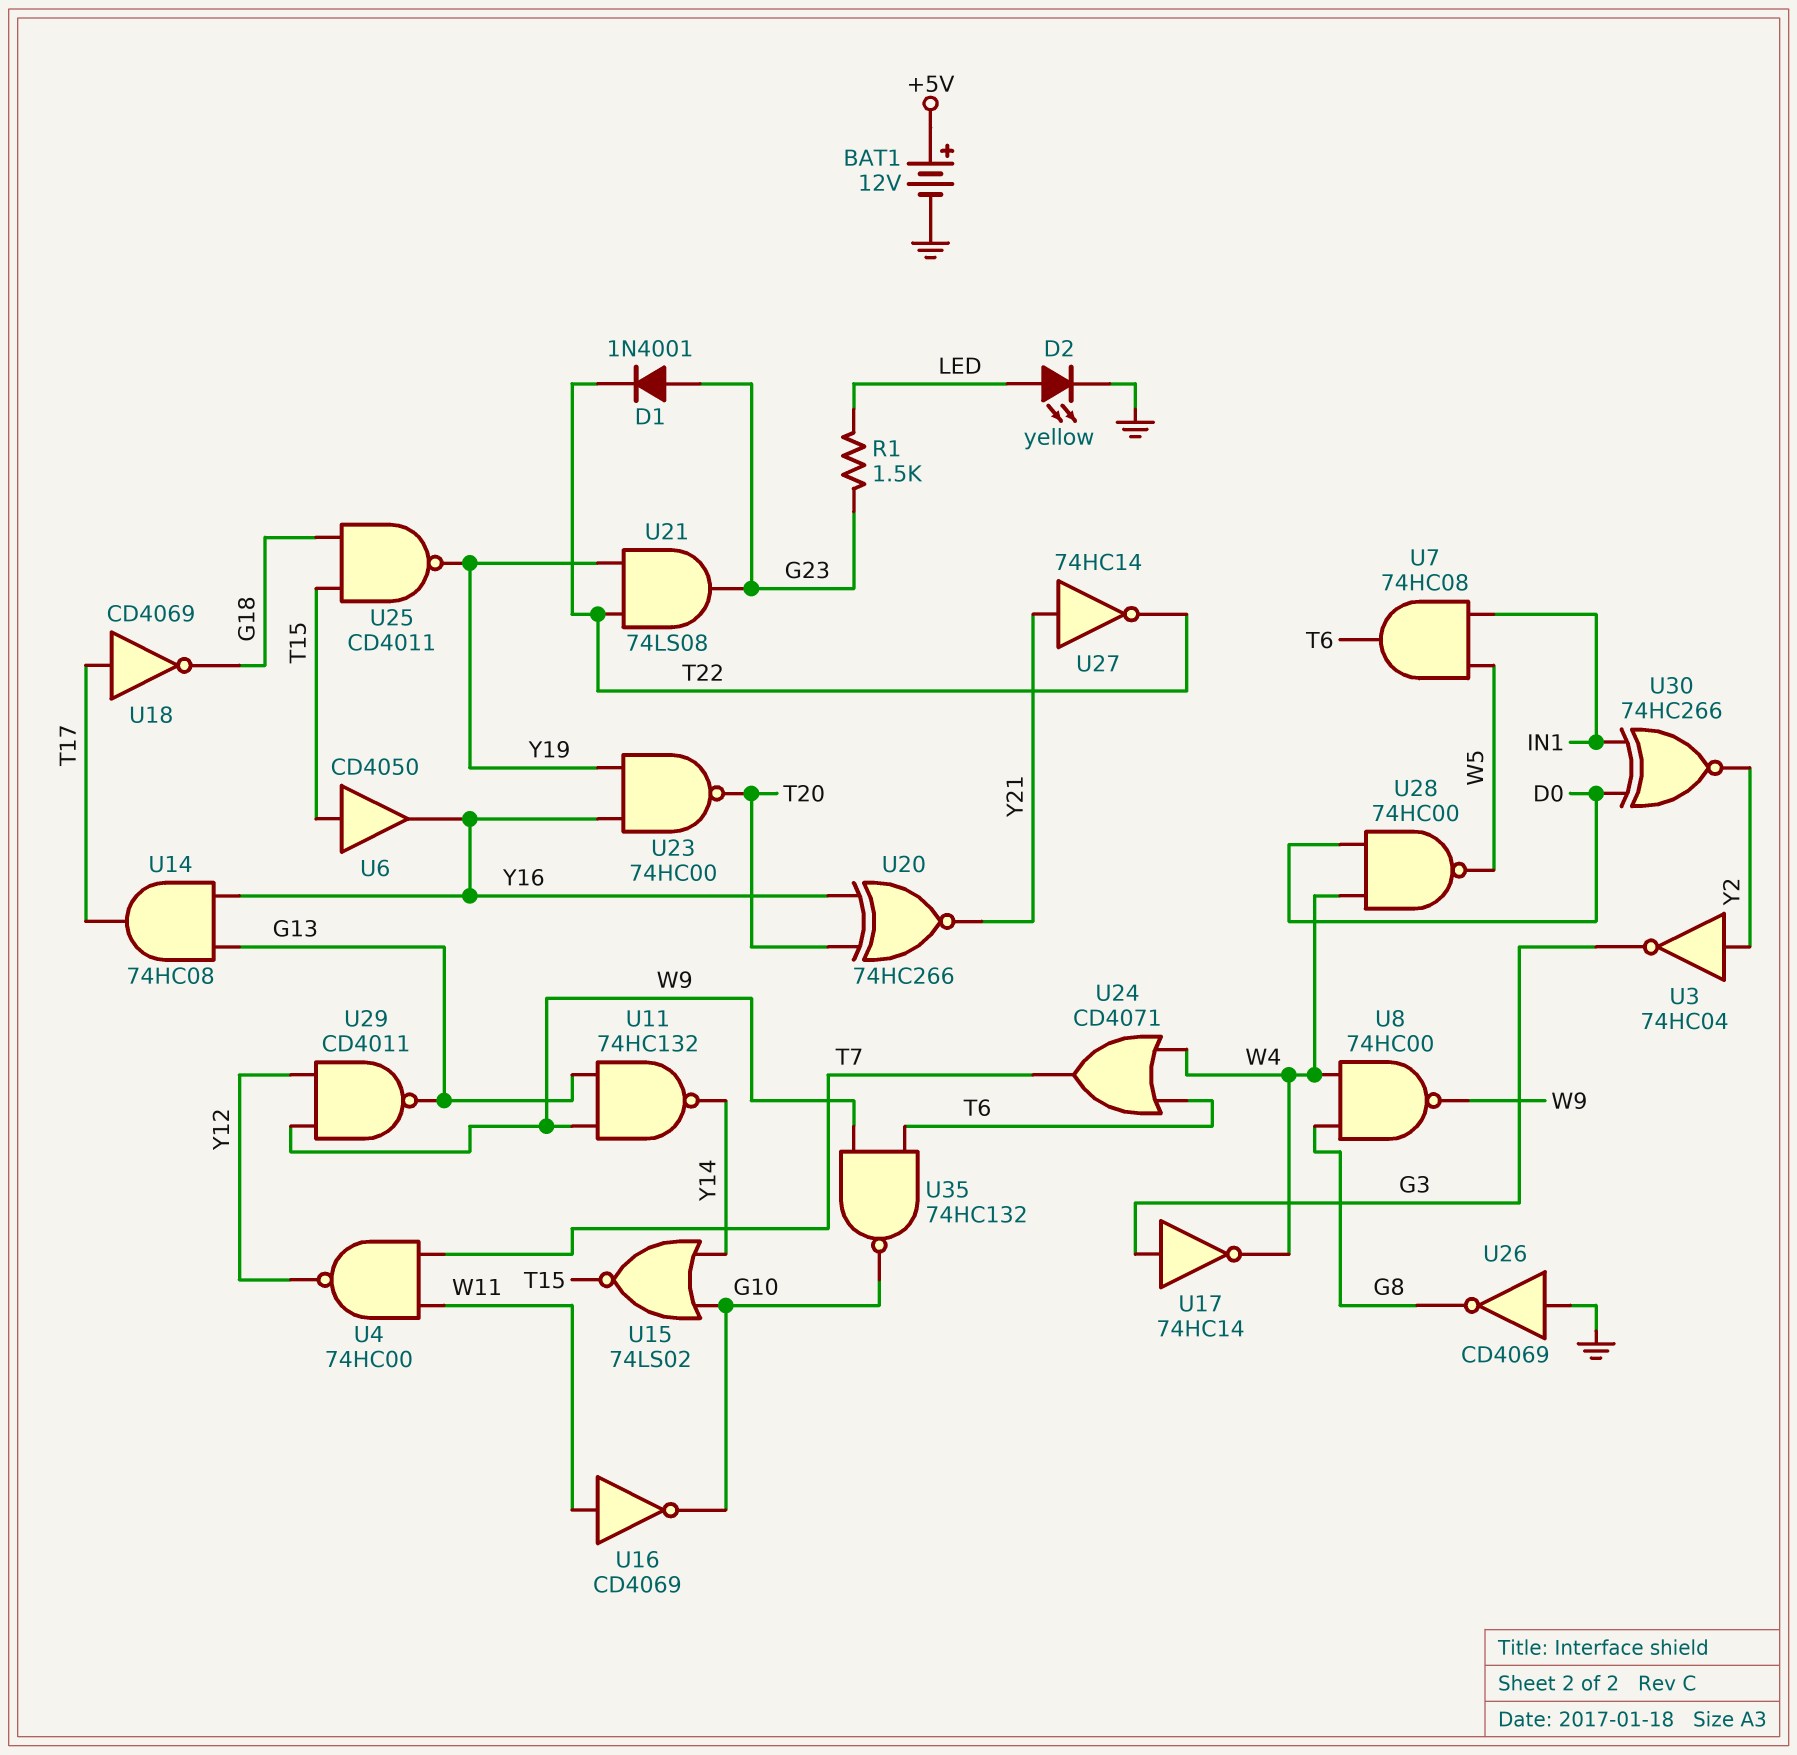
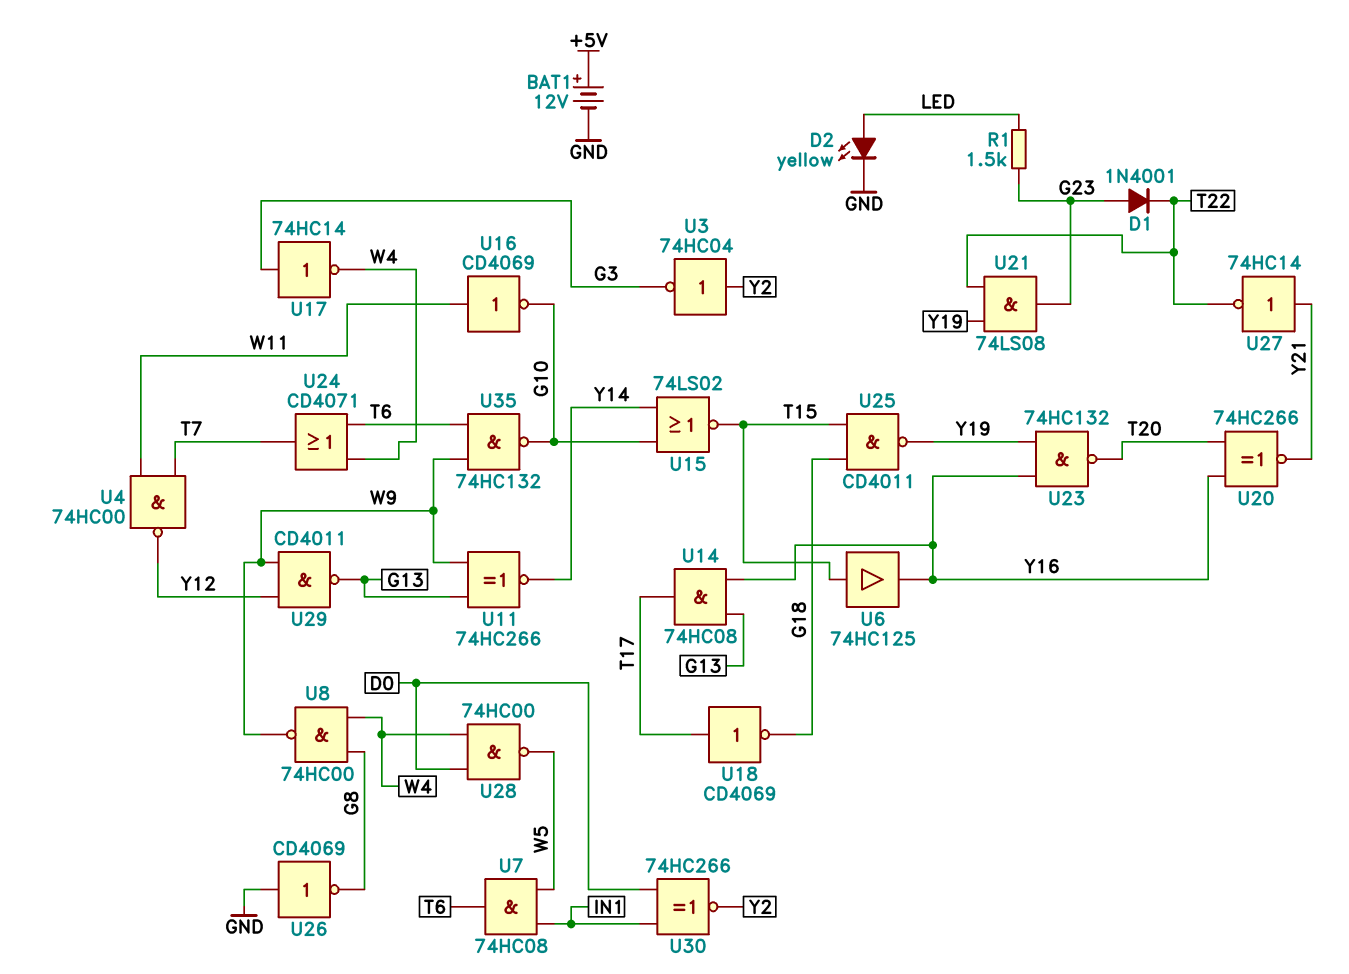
U6: buffer CD4050 (in T15, out Y16) -> buffer 74HC125 (in T15, out Y16)
U11: NAND 74HC132 (in G13, in W9, out Y14) -> XNOR 74HC266 (in G13, in W9, out Y14)
U23: NAND 74HC00 (in Y16, in Y19, out T20) -> NAND 74HC132 (in Y16, in Y19, out T20)

